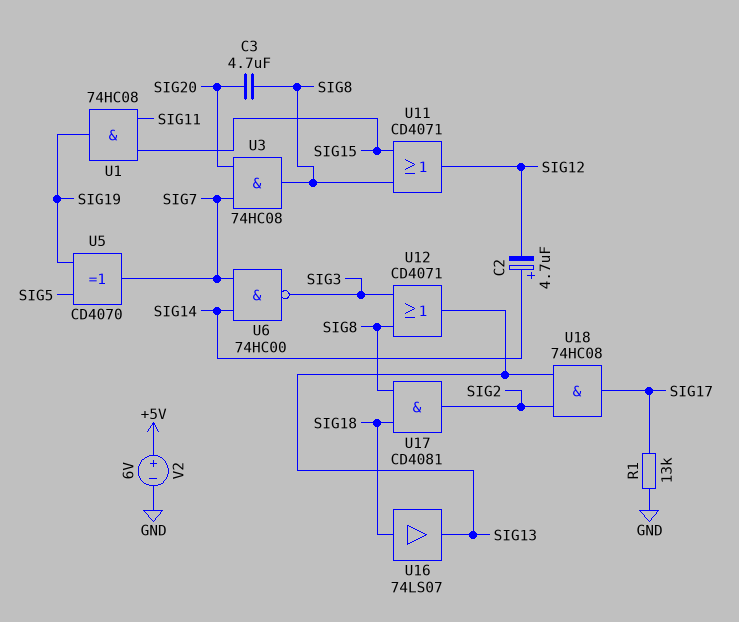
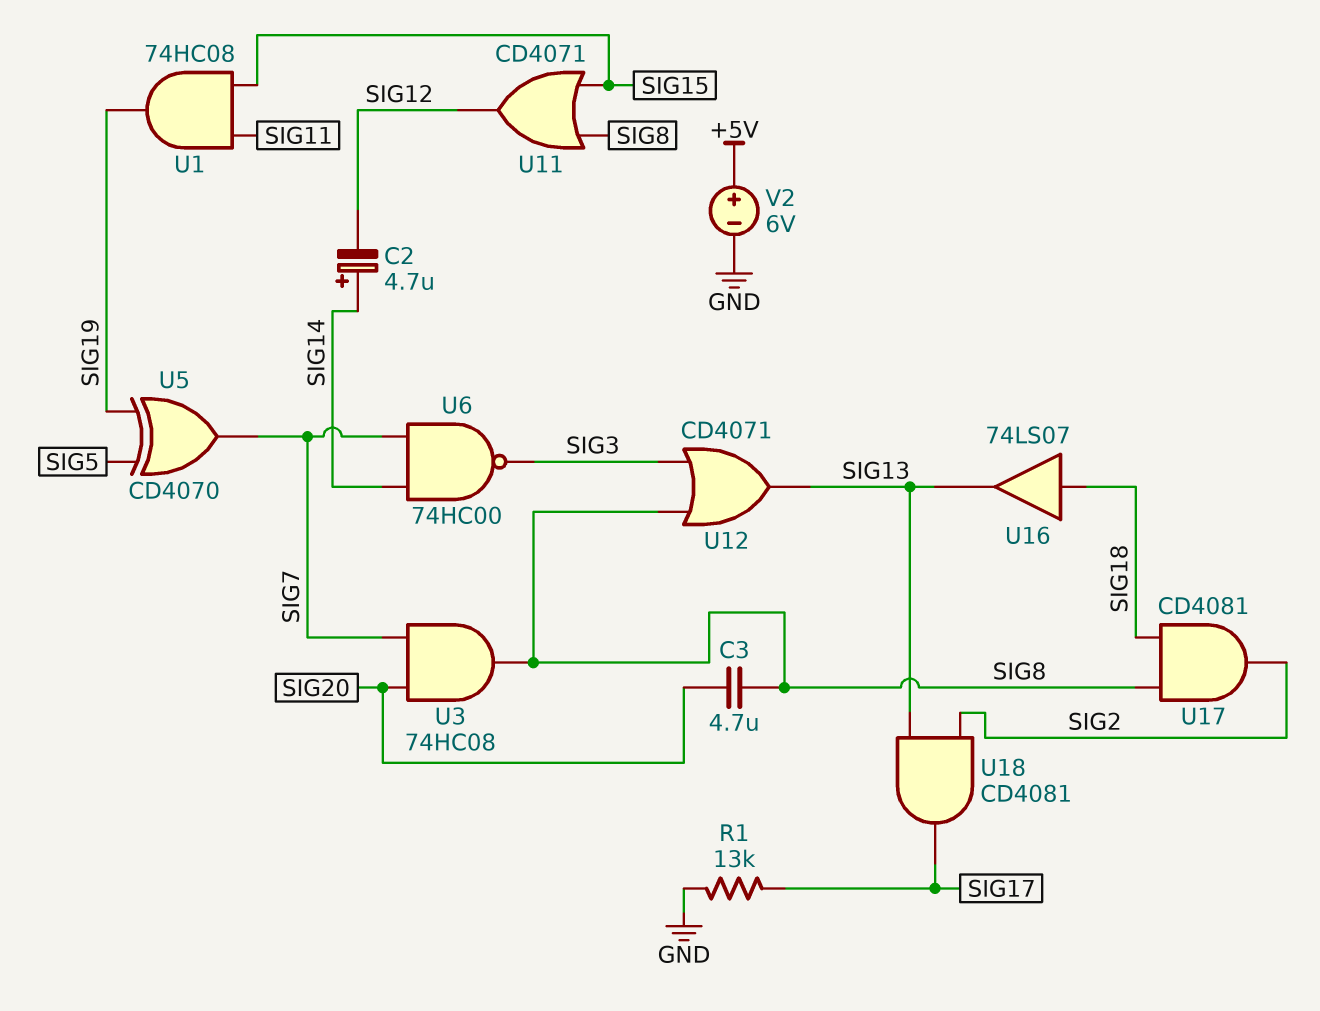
U18: AND 74HC08 (in SIG2, in SIG13, out SIG17) -> AND CD4081 (in SIG2, in SIG13, out SIG17)

